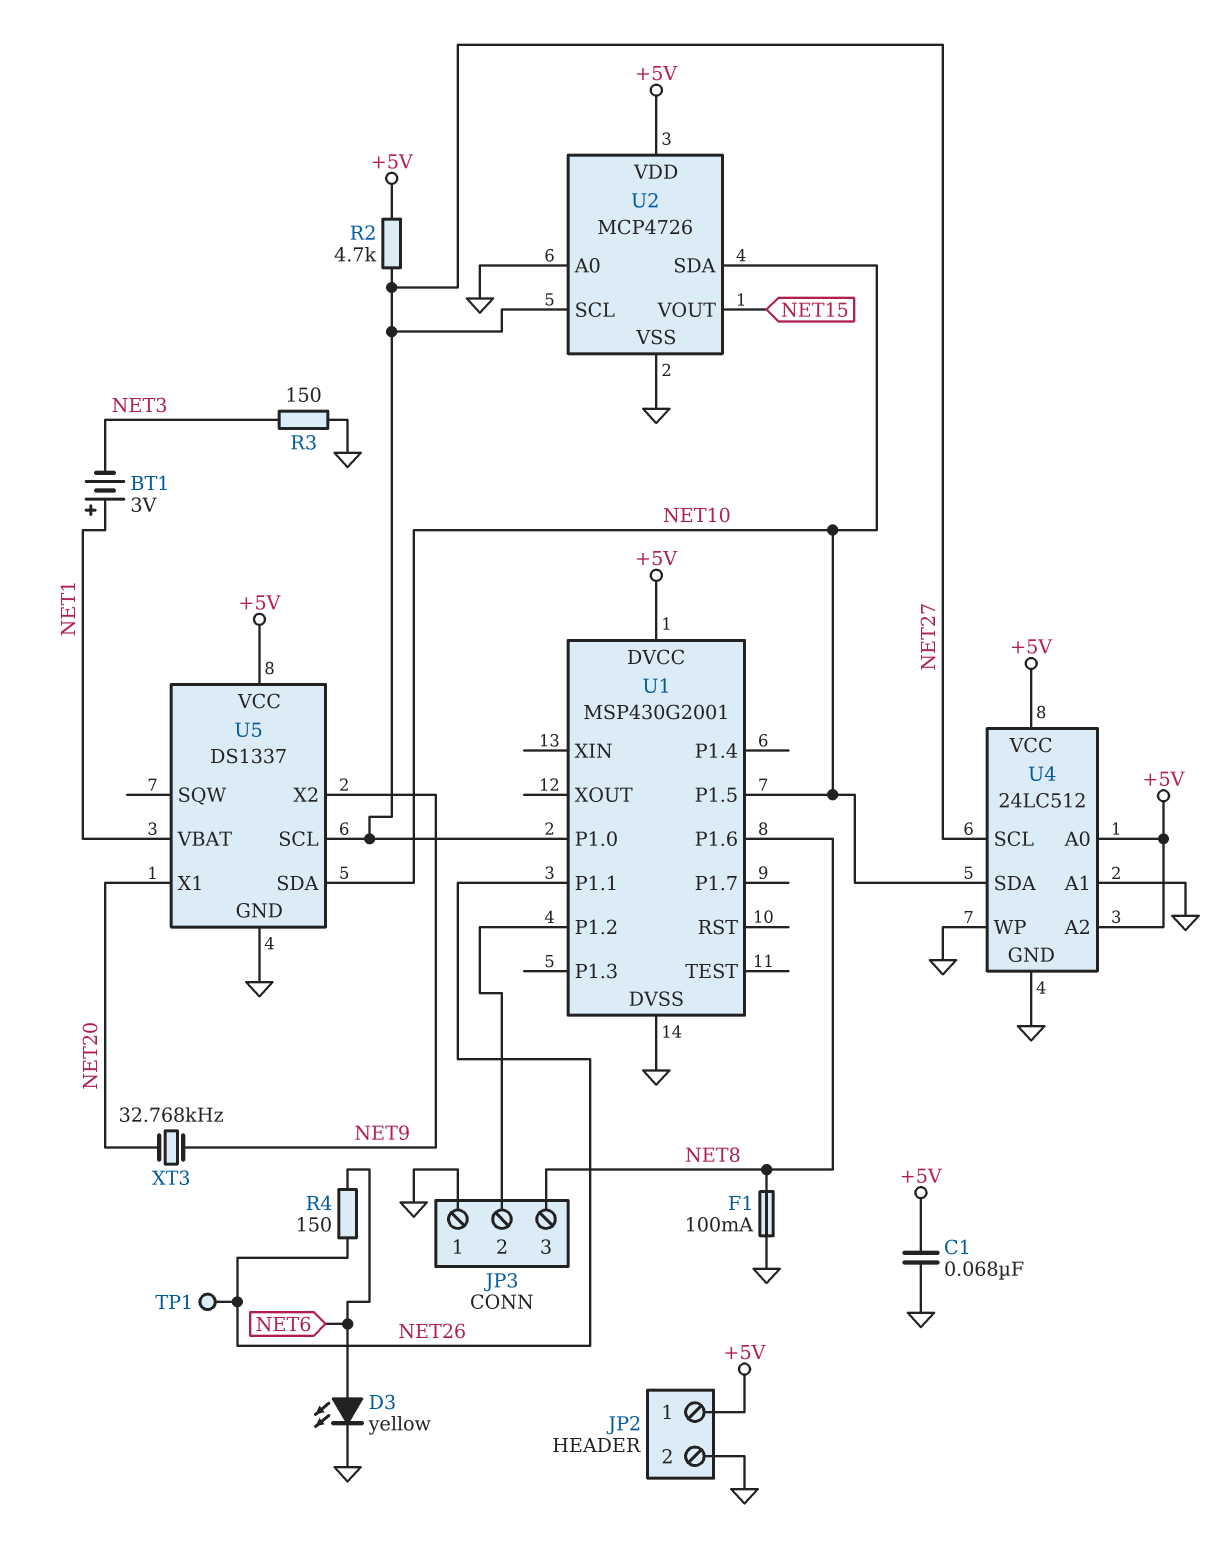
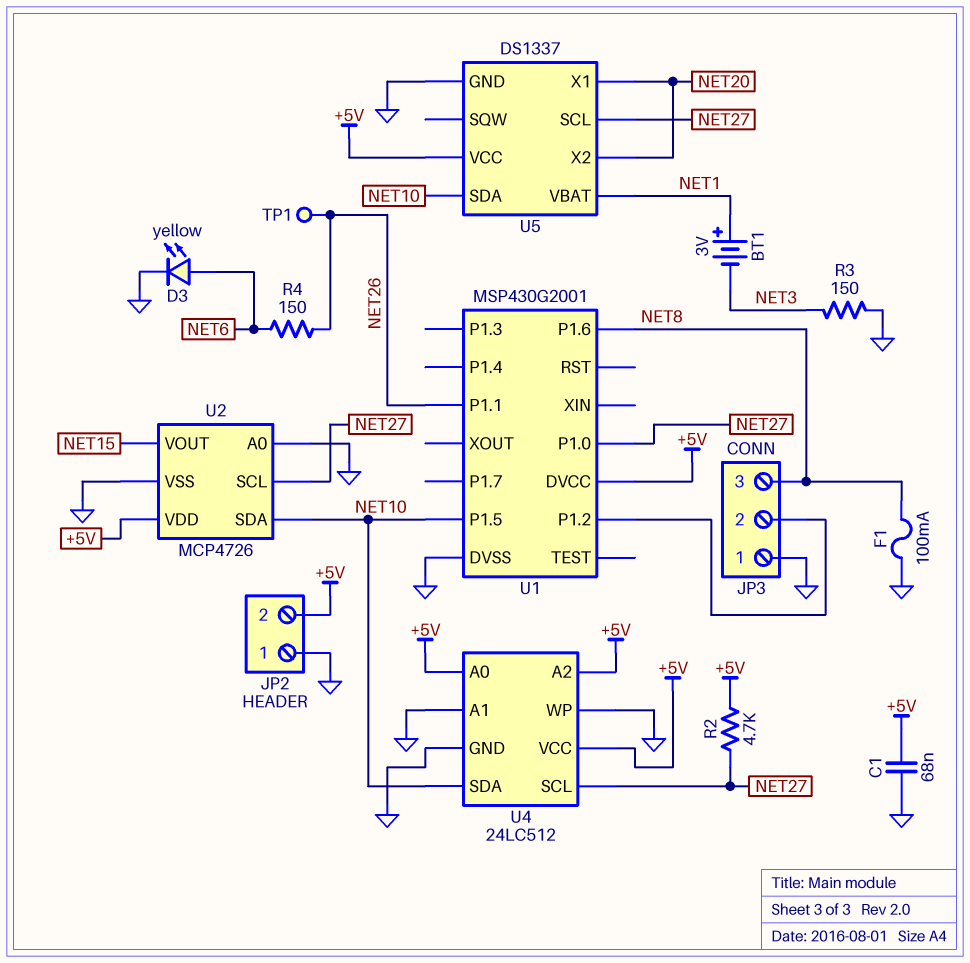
JP2 pin 1: +5V -> GND
JP2 pin 2: GND -> +5V
U5 pin X2: NET9 -> NET20
XT3: 32.768kHz (NET9, NET20) -> none

